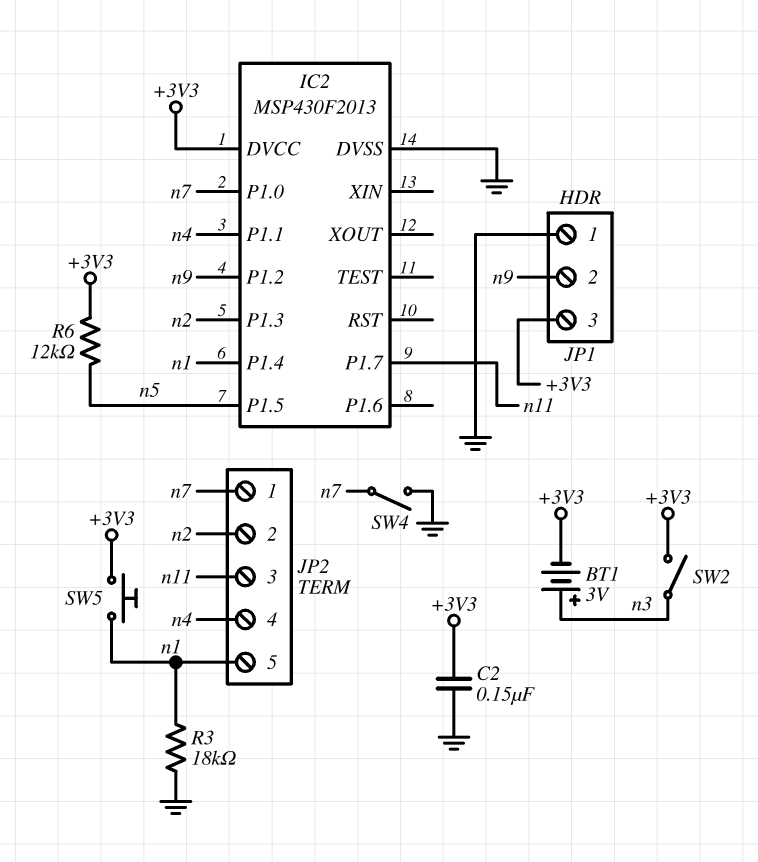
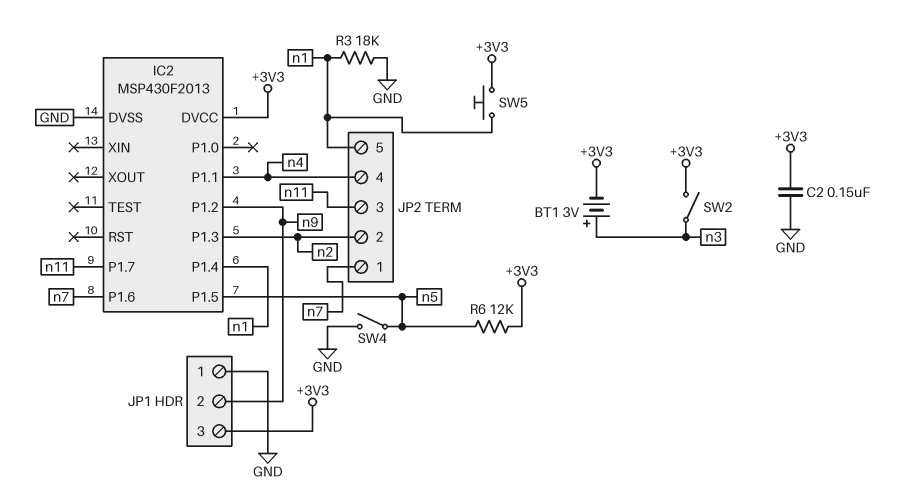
IC2 pin P1.0: n7 -> none
IC2 pin P1.6: none -> n7
SW4: switch (GND, n7) -> switch (GND, n5)

